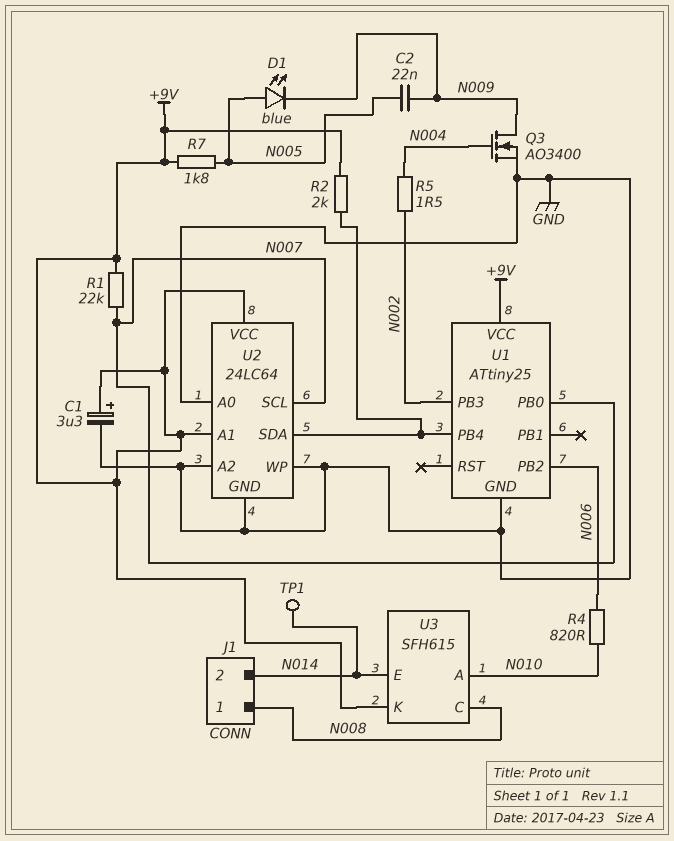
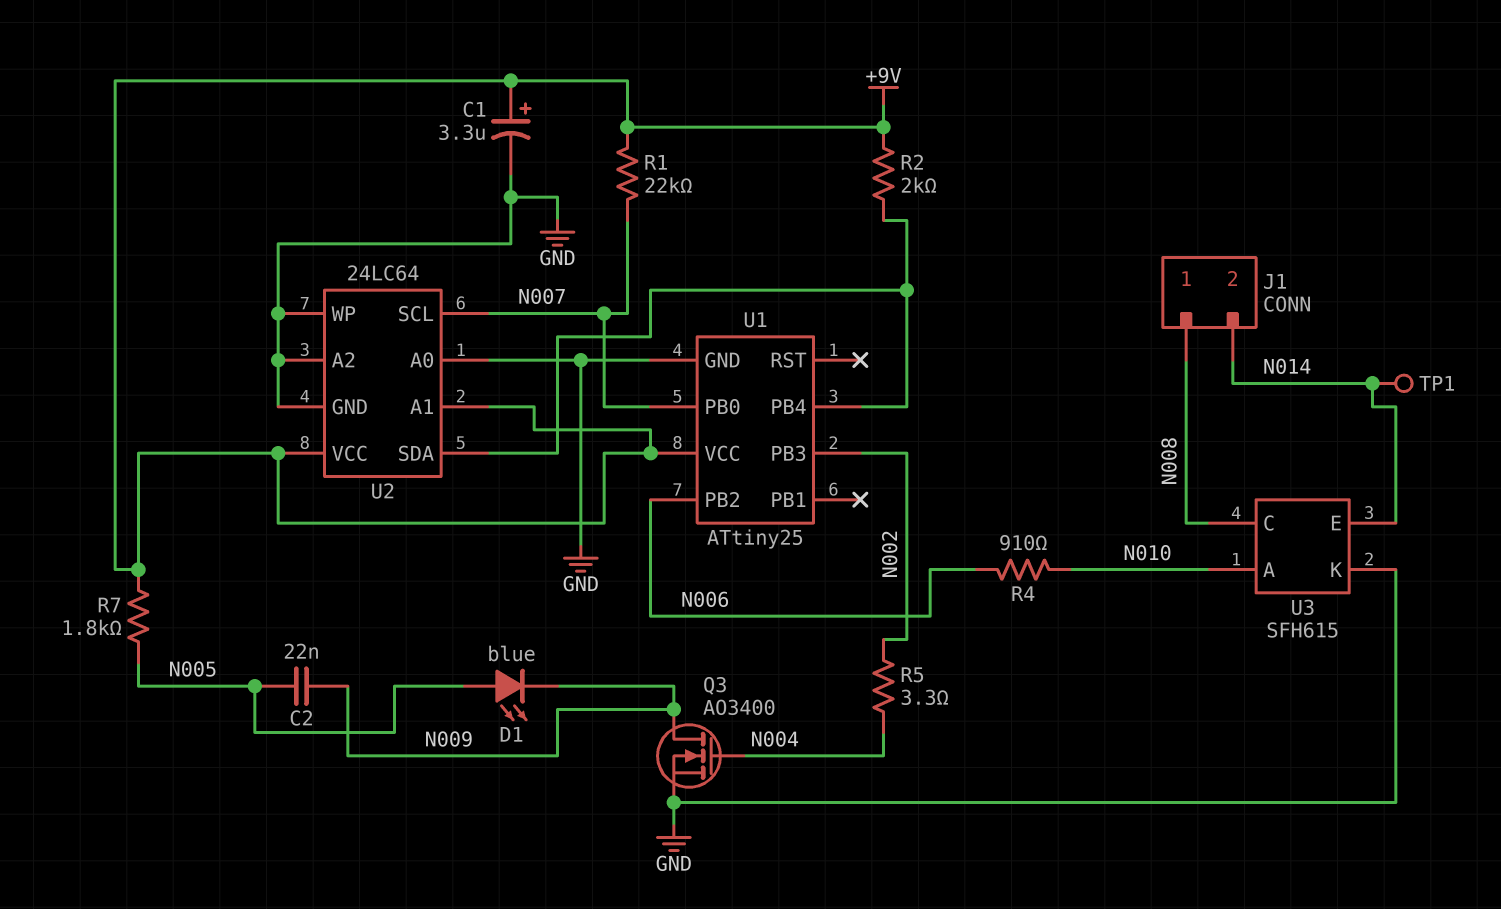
R4: 820 (N006, N010) -> 910 (N006, N010)
R5: 1.5 (N002, N004) -> 3.3 (N002, N004)
U3 pin K: +9V -> GND

